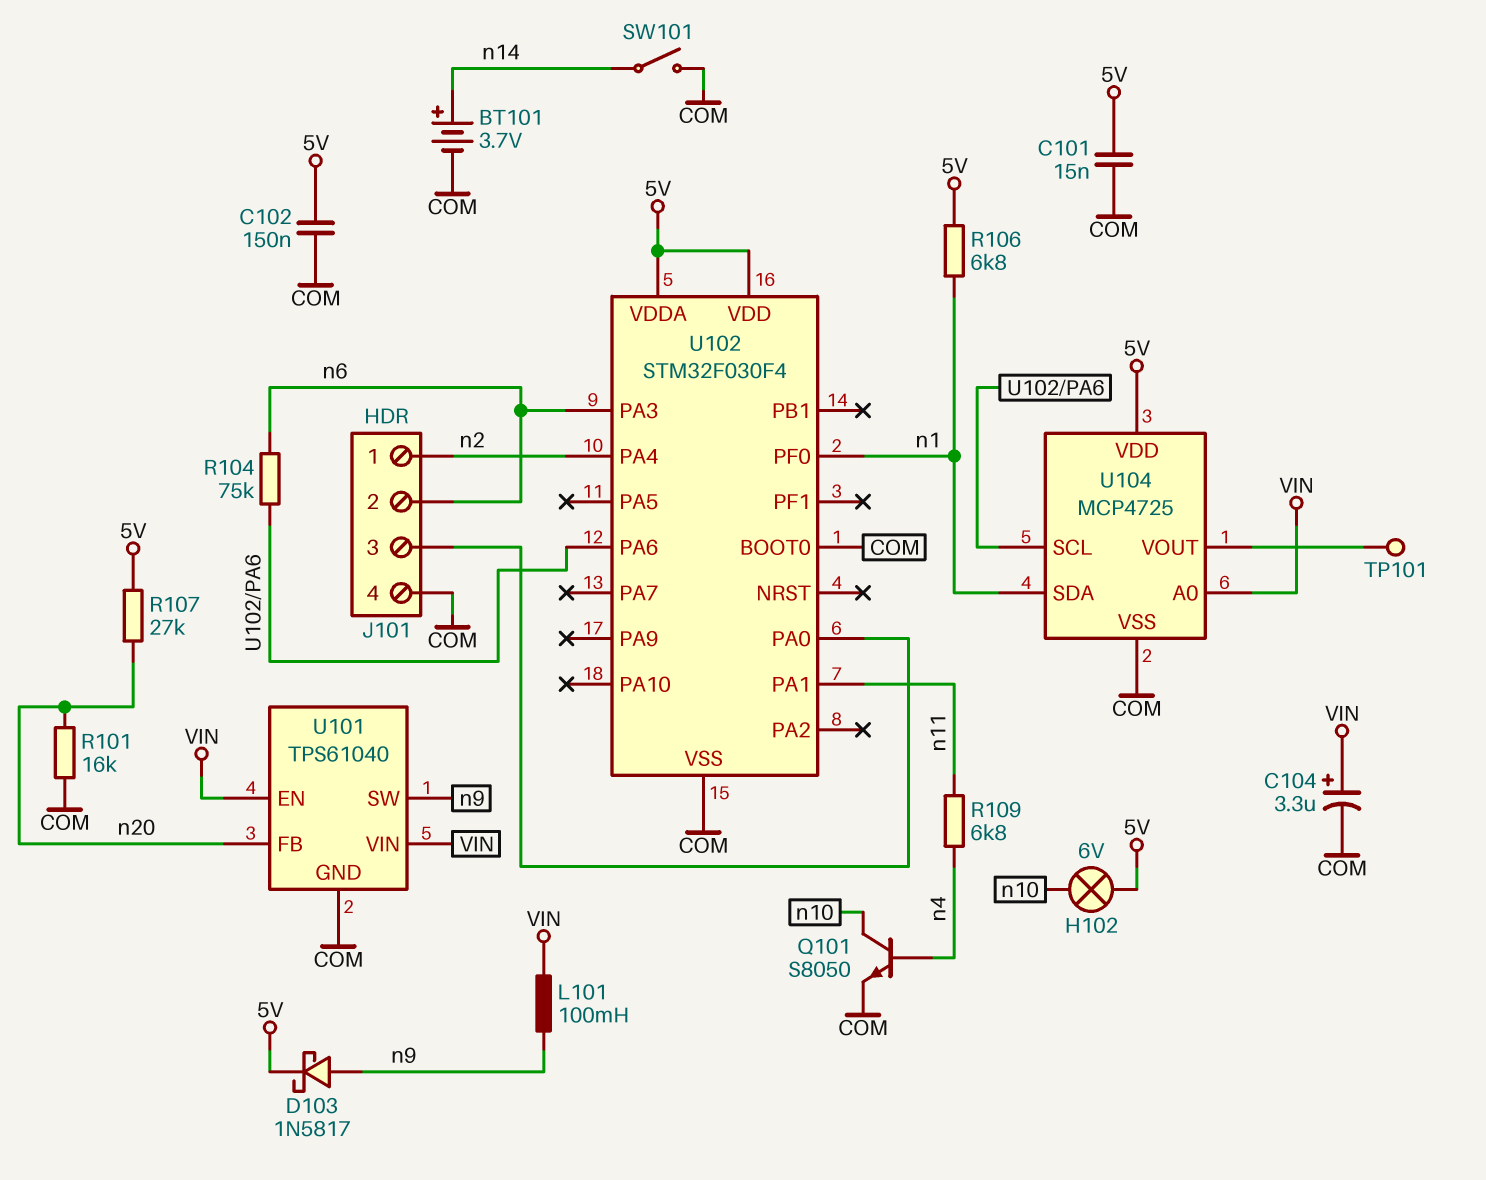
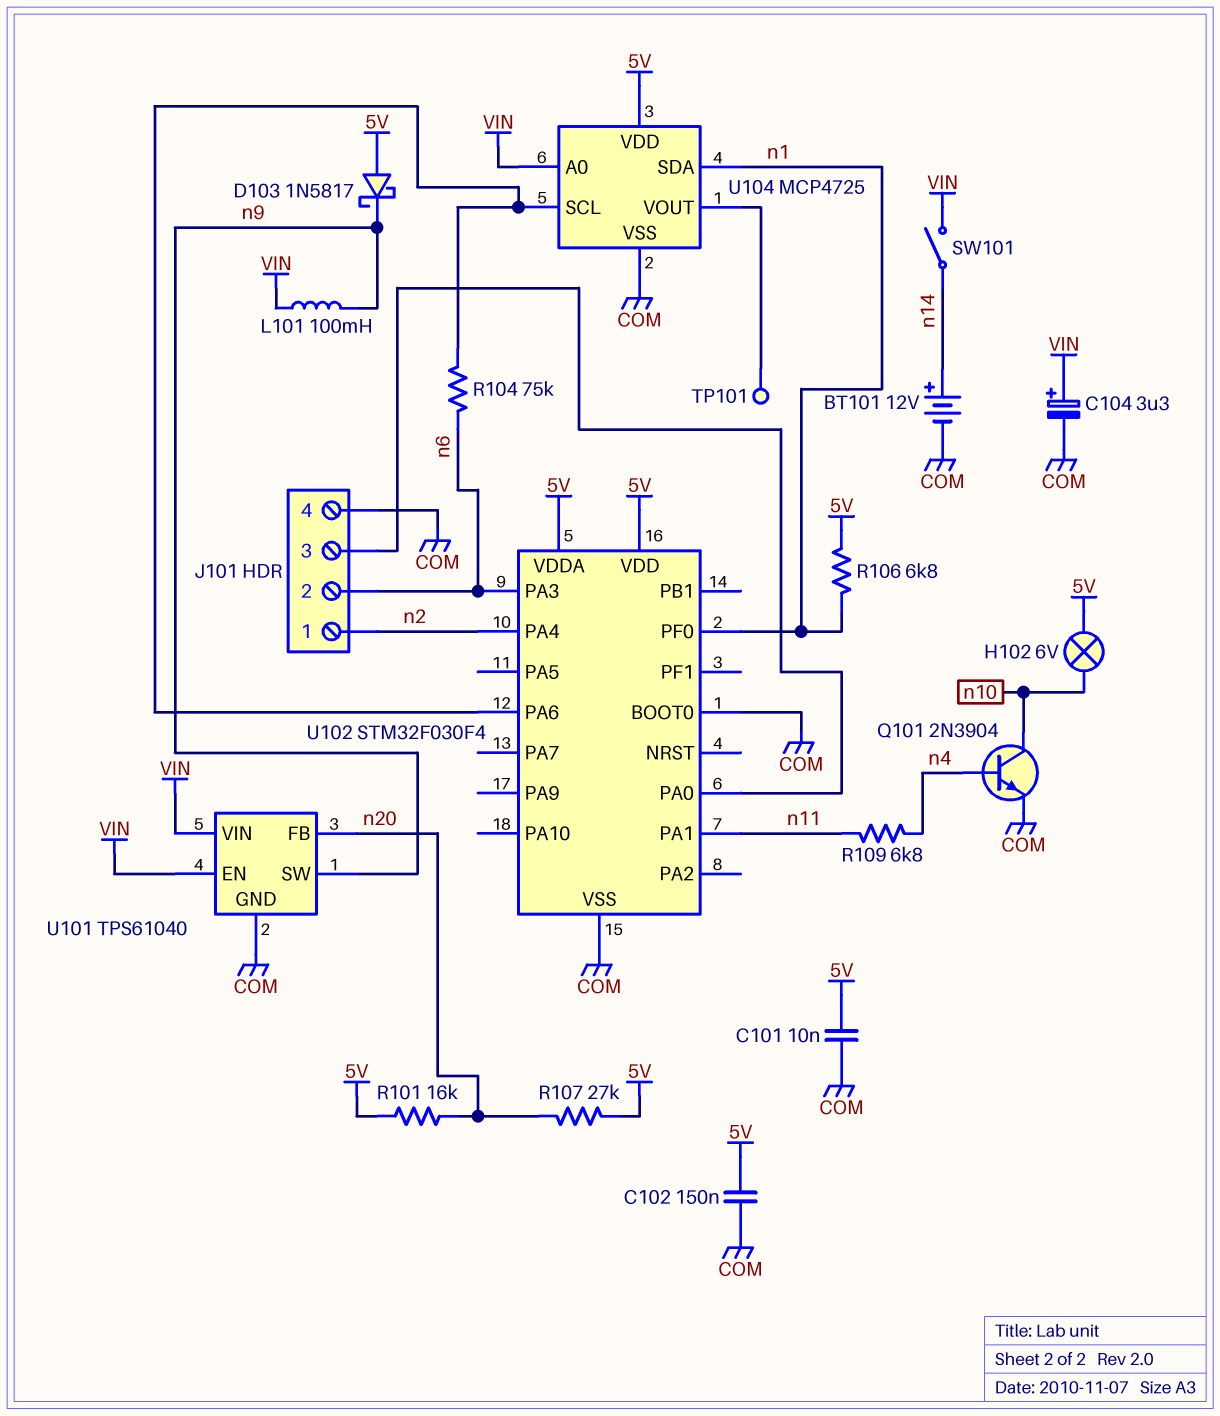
BT101: 3.7V (plus n14, minus COM) -> 12V (plus n14, minus COM)
C101: 15nF (5V, COM) -> 10nF (5V, COM)
D103: schottky 1N5817 (A n9, K 5V) -> schottky 1N5817 (A 5V, K n9)
Q101: NPN S8050 (B n4, C n10, E COM) -> NPN 2N3904 (B n4, C n10, E COM)
R101: 16k (COM, n20) -> 16k (5V, n20)
SW101: switch (COM, n14) -> switch (VIN, n14)

